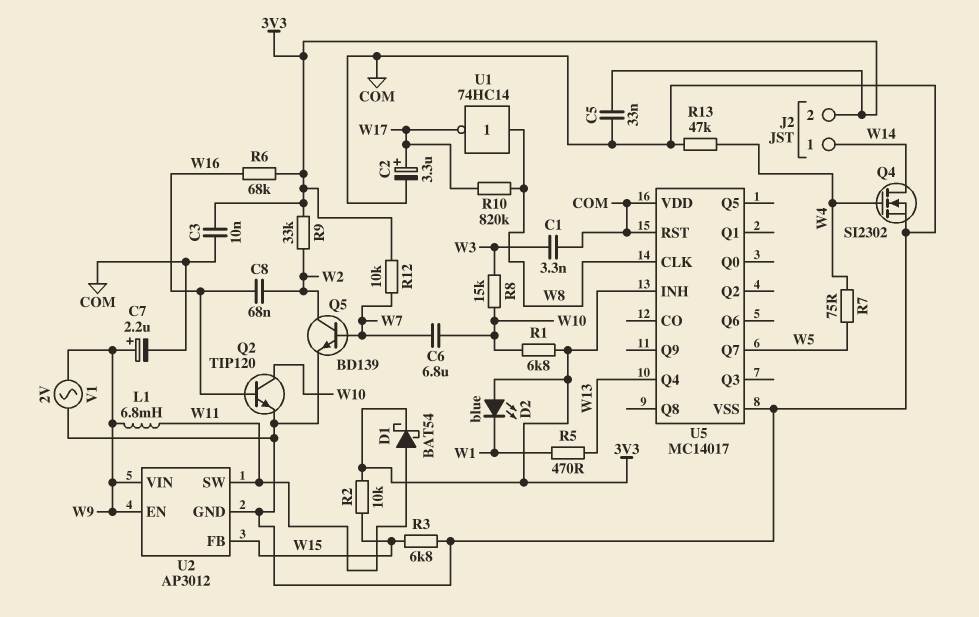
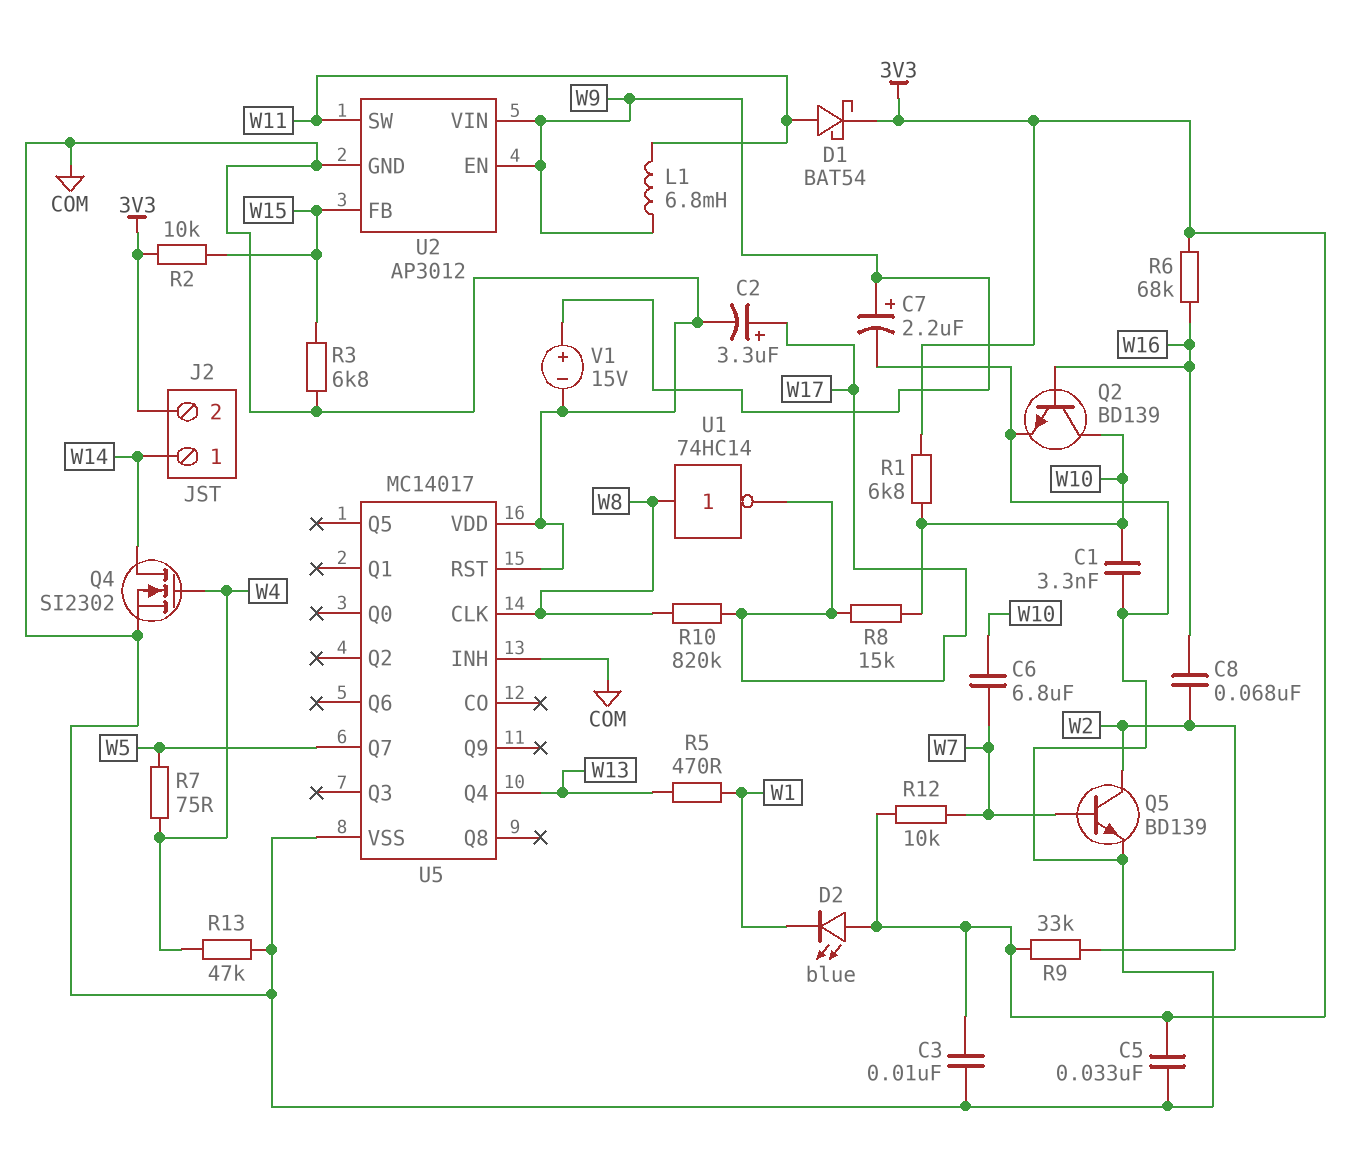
C1: 3.3nF (COM, W3) -> 3.3nF (COM, W10)
Q2: NPN TIP120 (B W16, C W10, E COM) -> NPN BD139 (B W16, C W10, E COM)
R8: 15k (W3, W10) -> 15k (W10, W17)
U5 pin INH: 3V3 -> COM
V1: AC 2V (COM, W9) -> 15V (plus W9, minus COM)

